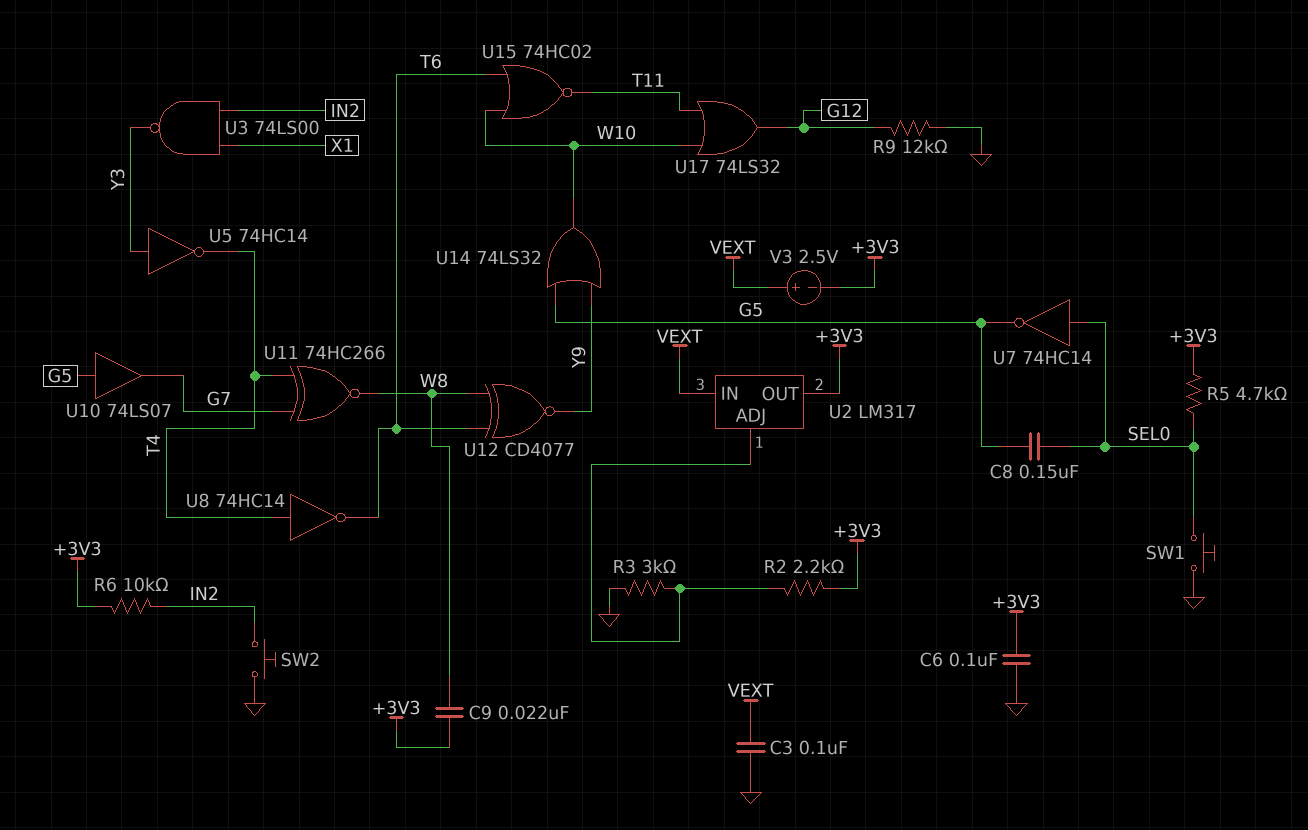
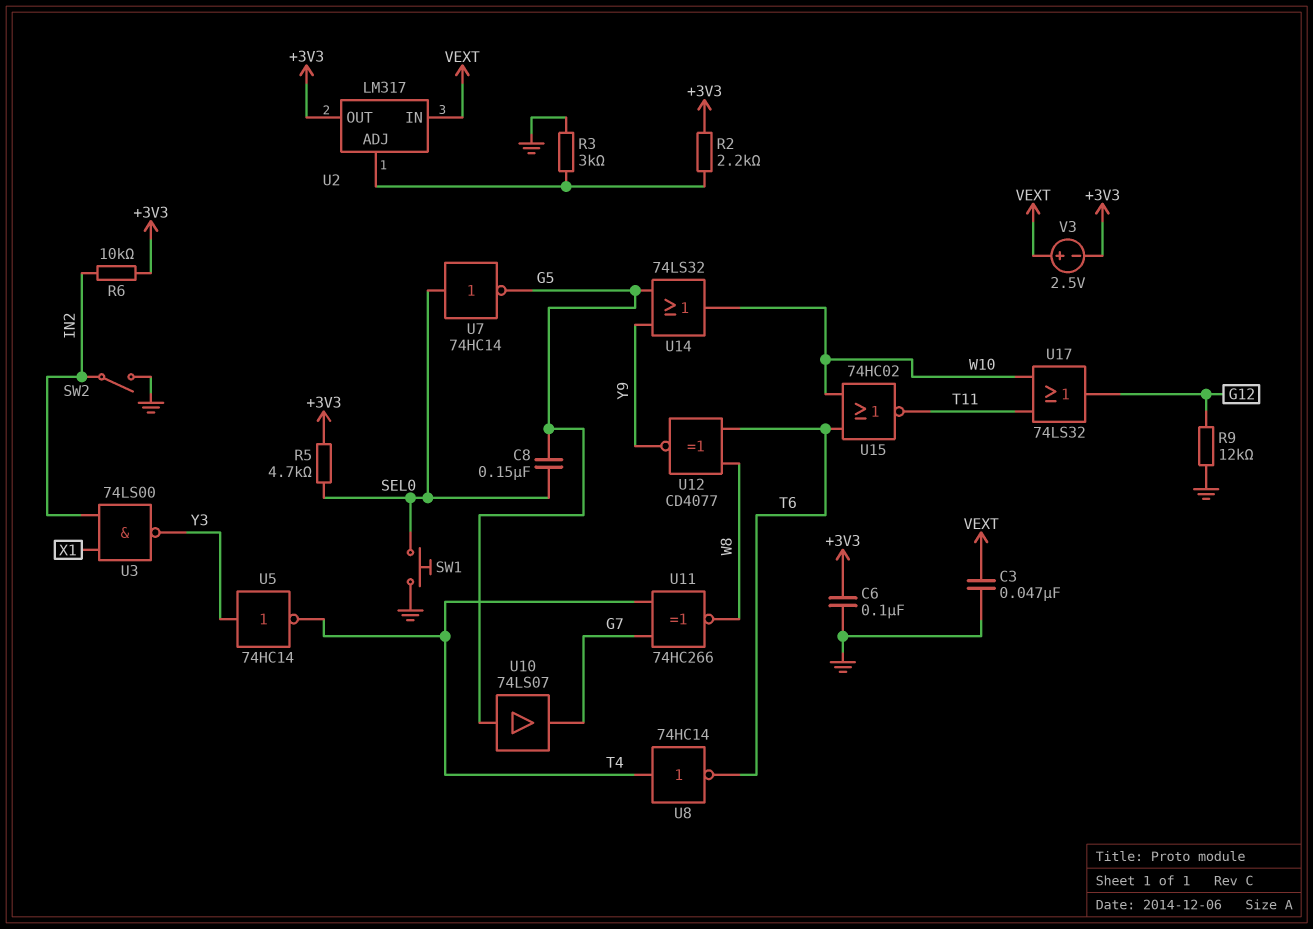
C3: 100nF (GND, VEXT) -> 47nF (GND, VEXT)
C9: 22nF (+3V3, W8) -> none
SW2: button (GND, IN2) -> switch (GND, IN2)

